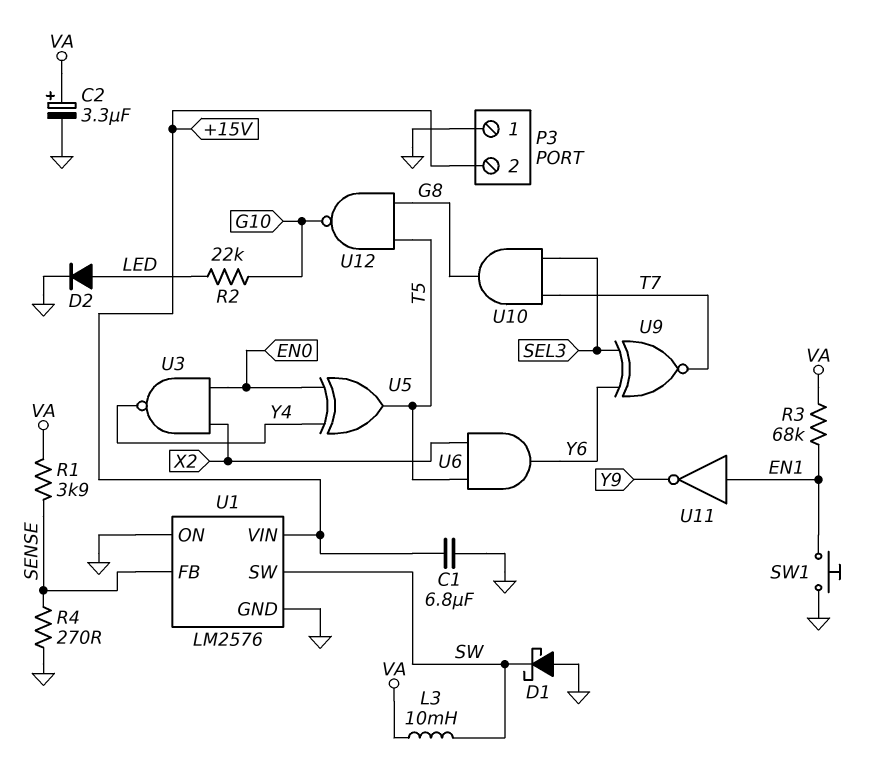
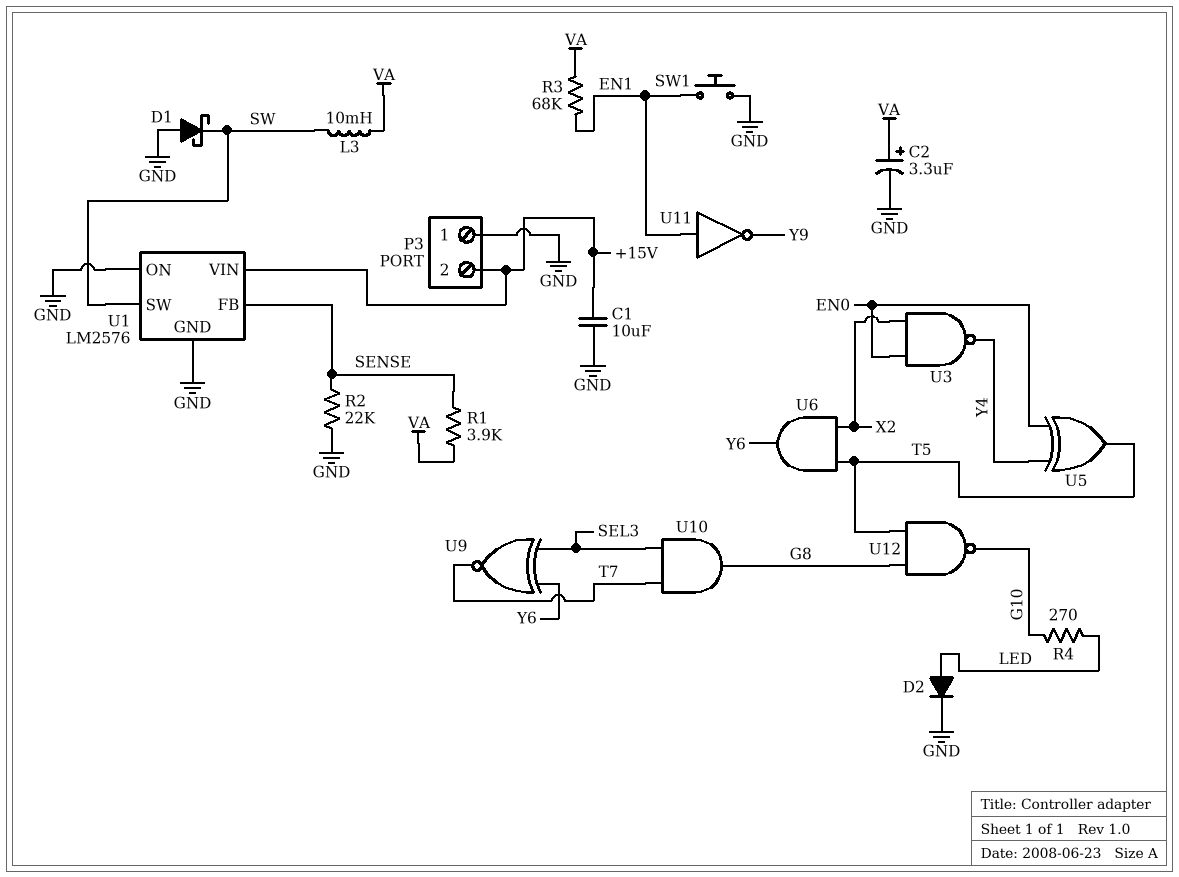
C1: 6.8uF (+15V, GND) -> 10uF (+15V, GND)
R2: 22k (G10, LED) -> 22k (GND, SENSE)
R4: 270 (GND, SENSE) -> 270 (G10, LED)

